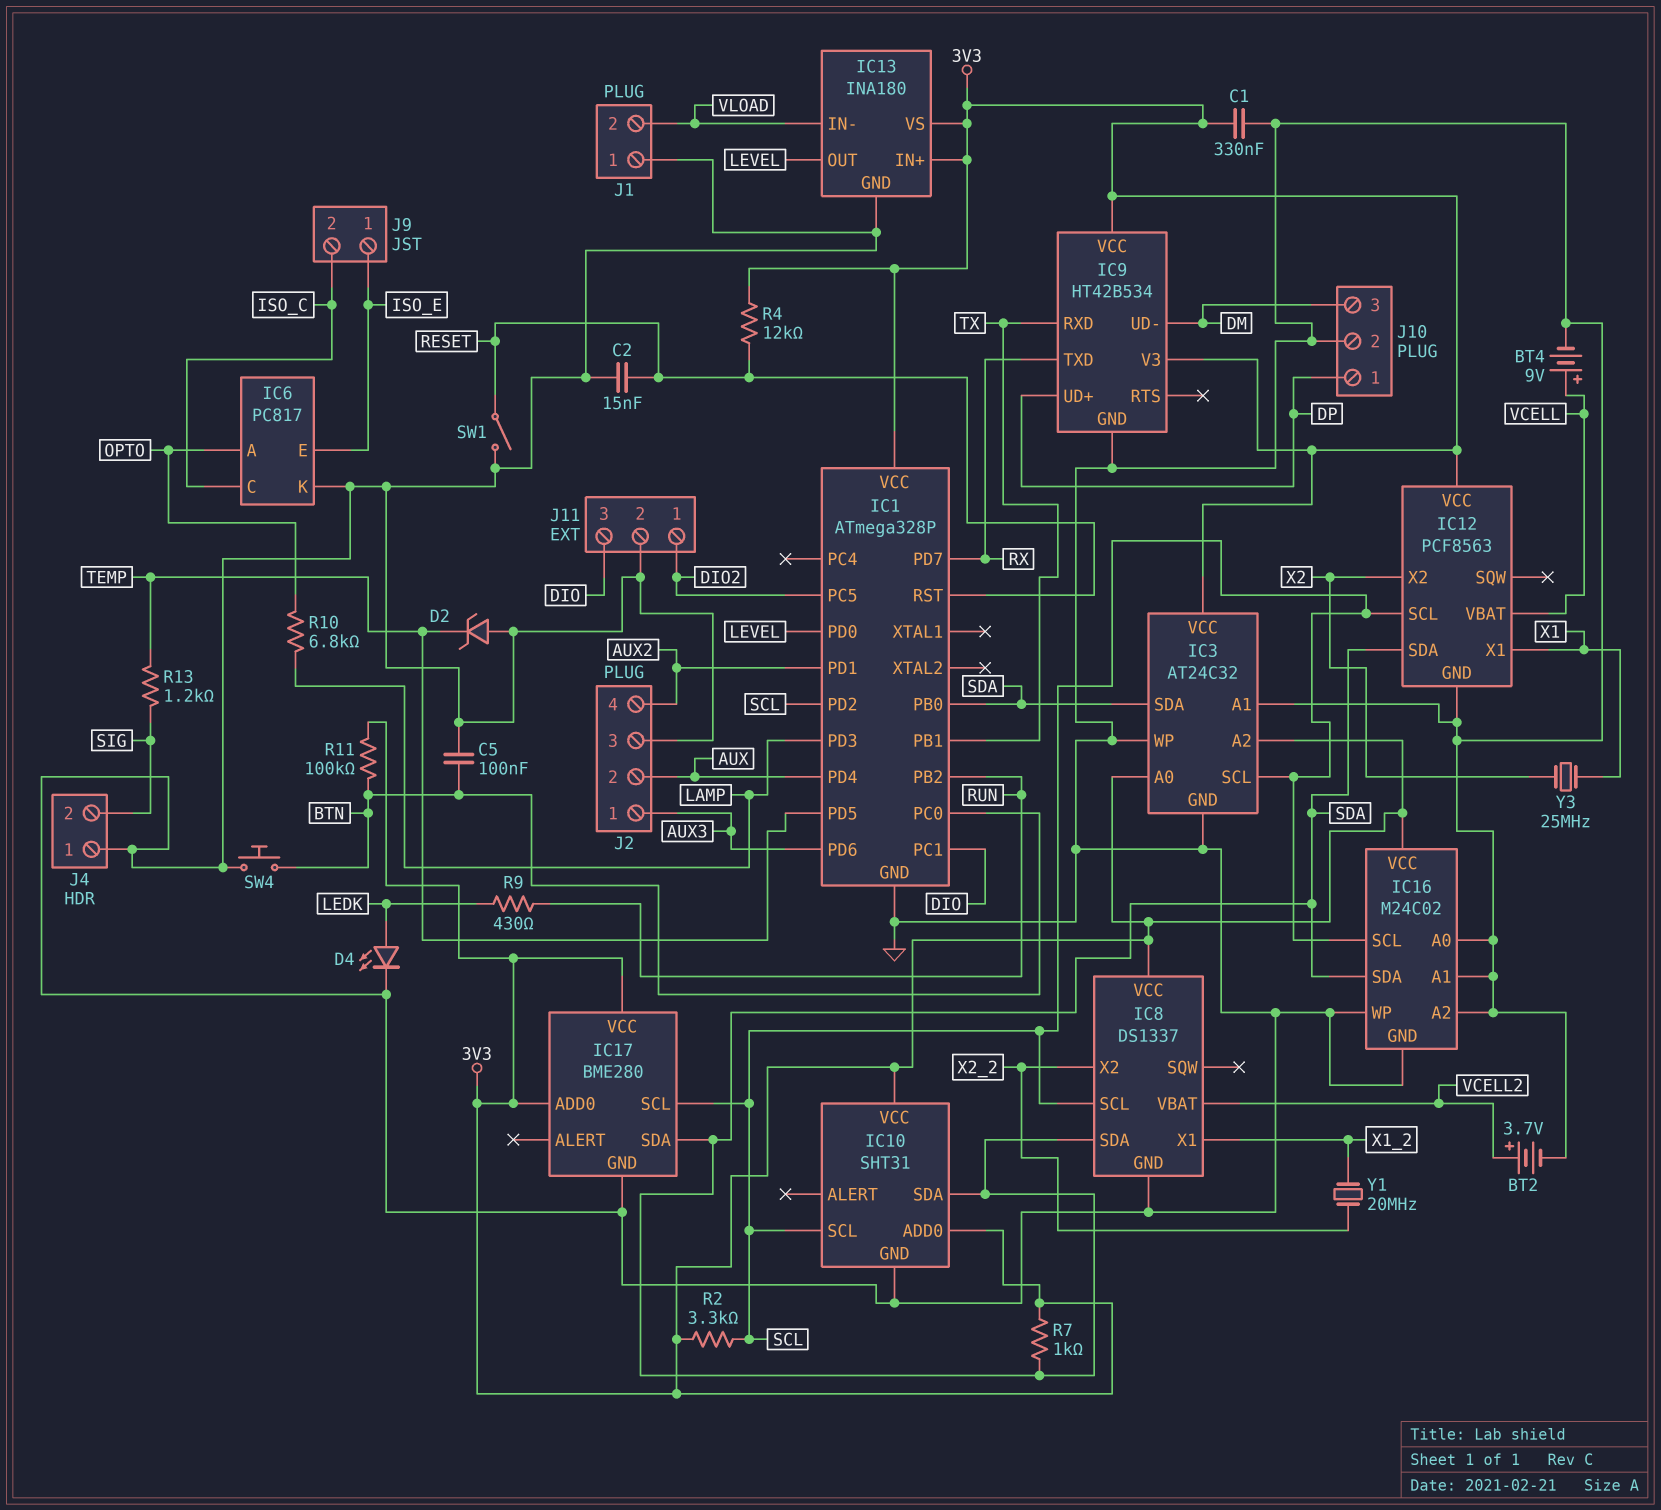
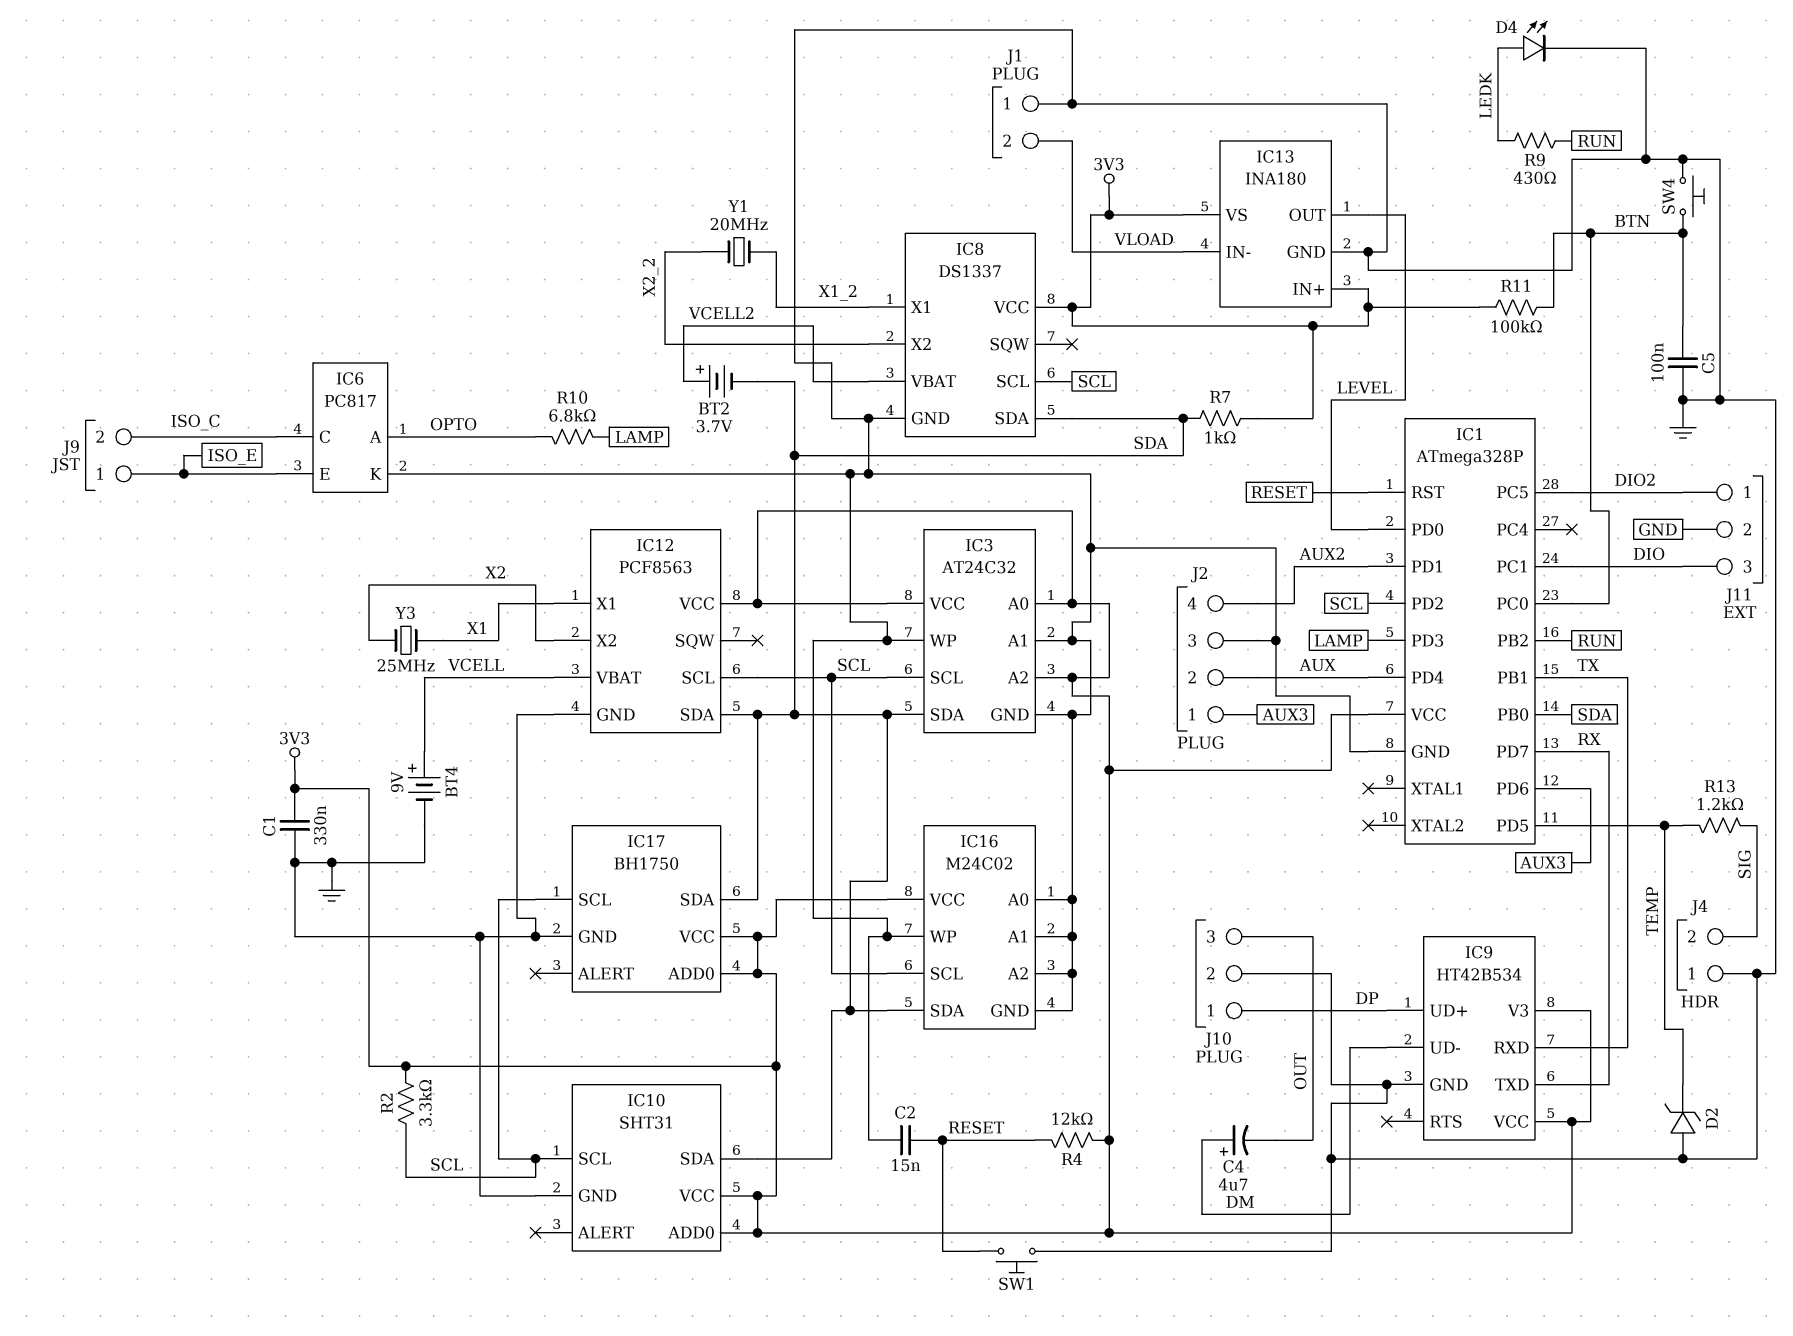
BT2: 3.7V (plus VCELL2, minus GND) -> 3.7V (plus VCELL2, minus SDA)
C4: none -> 4.7uF (plus DM, minus OUT)
IC17: BME280 -> BH1750
J10 pin 3: DM -> OUT
SW1: switch (GND, RESET) -> button (GND, RESET)

